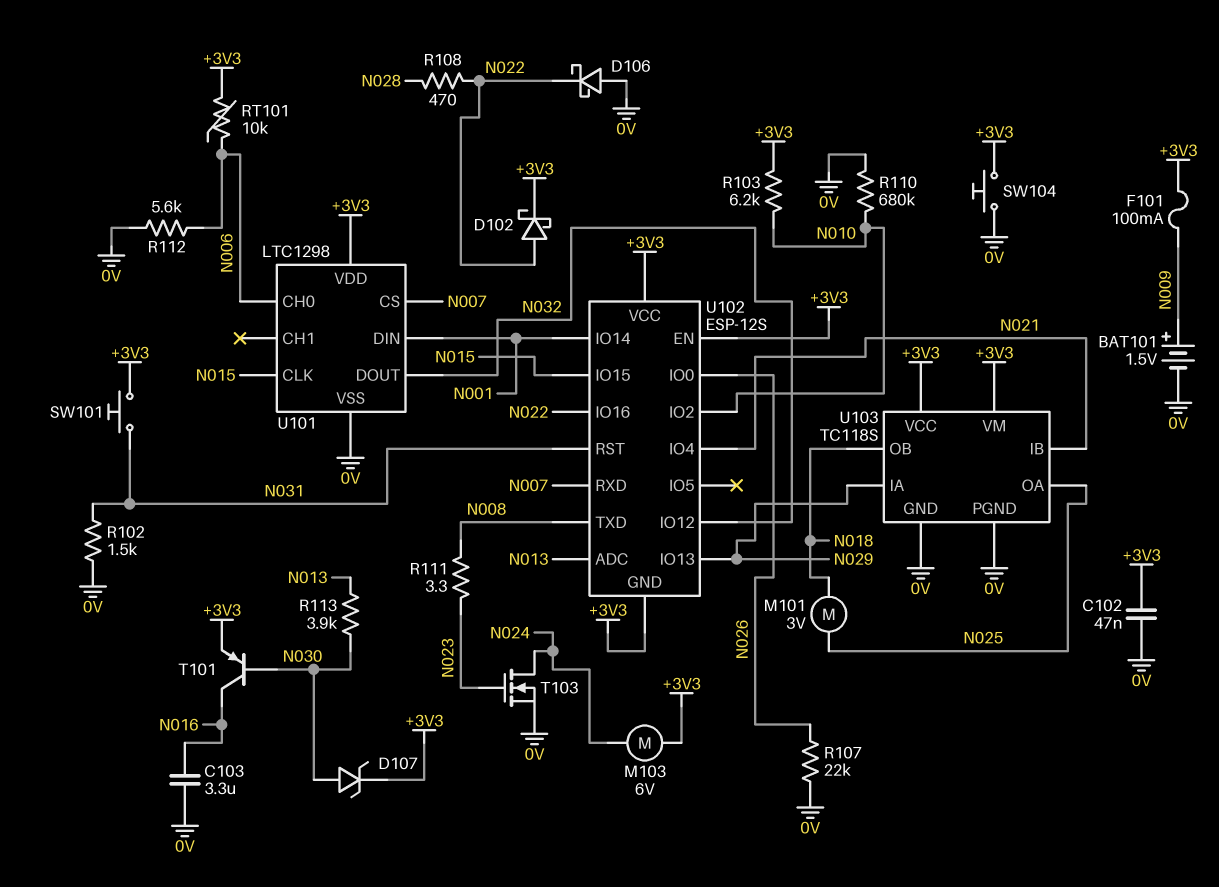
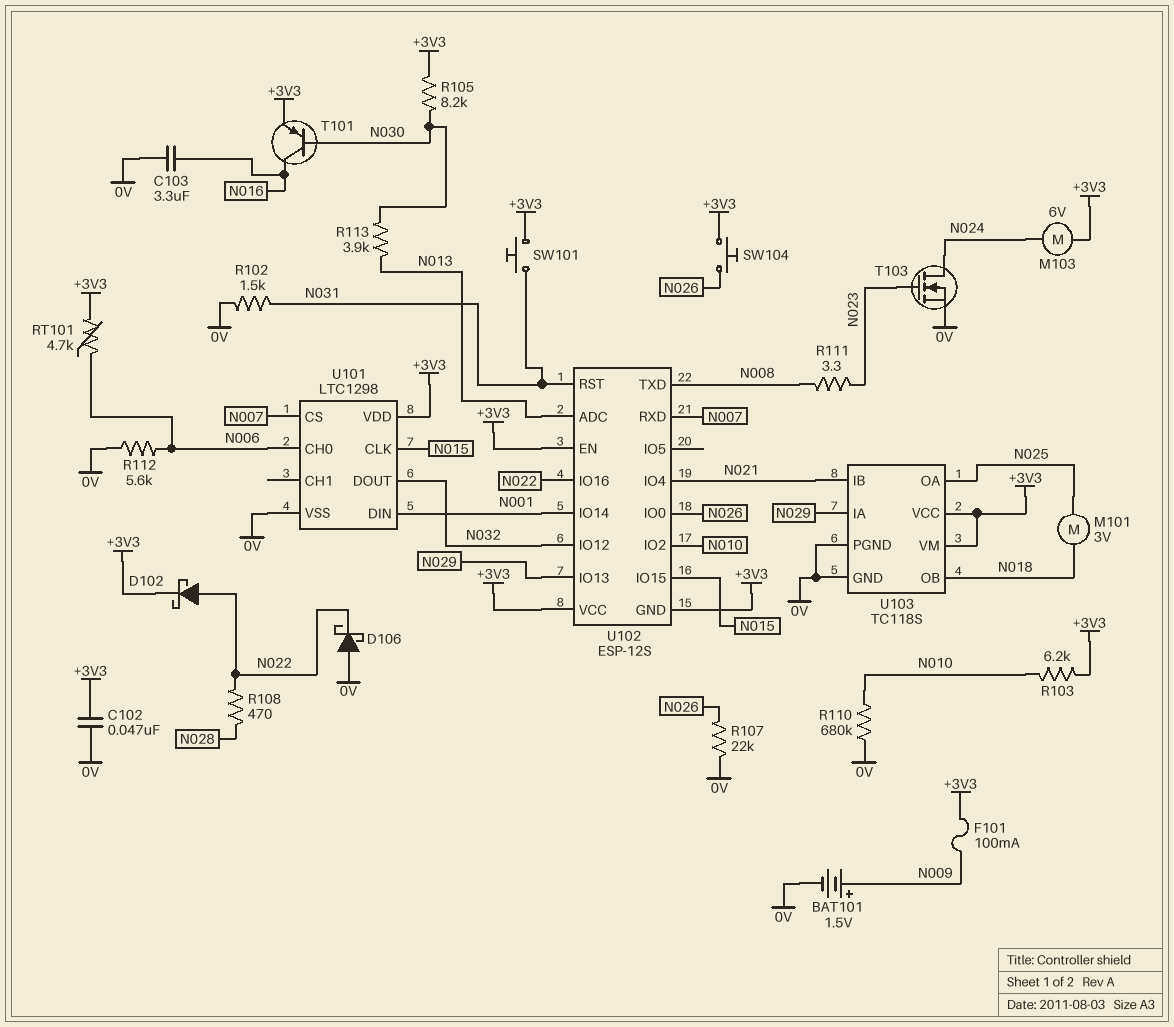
D107: zener (A N030, K +3V3) -> none
R105: none -> 8.2k (+3V3, N030)
RT101: 10k (+3V3, N006) -> 4.7k (+3V3, N006)
SW104: button (+3V3, 0V) -> button (+3V3, N026)

